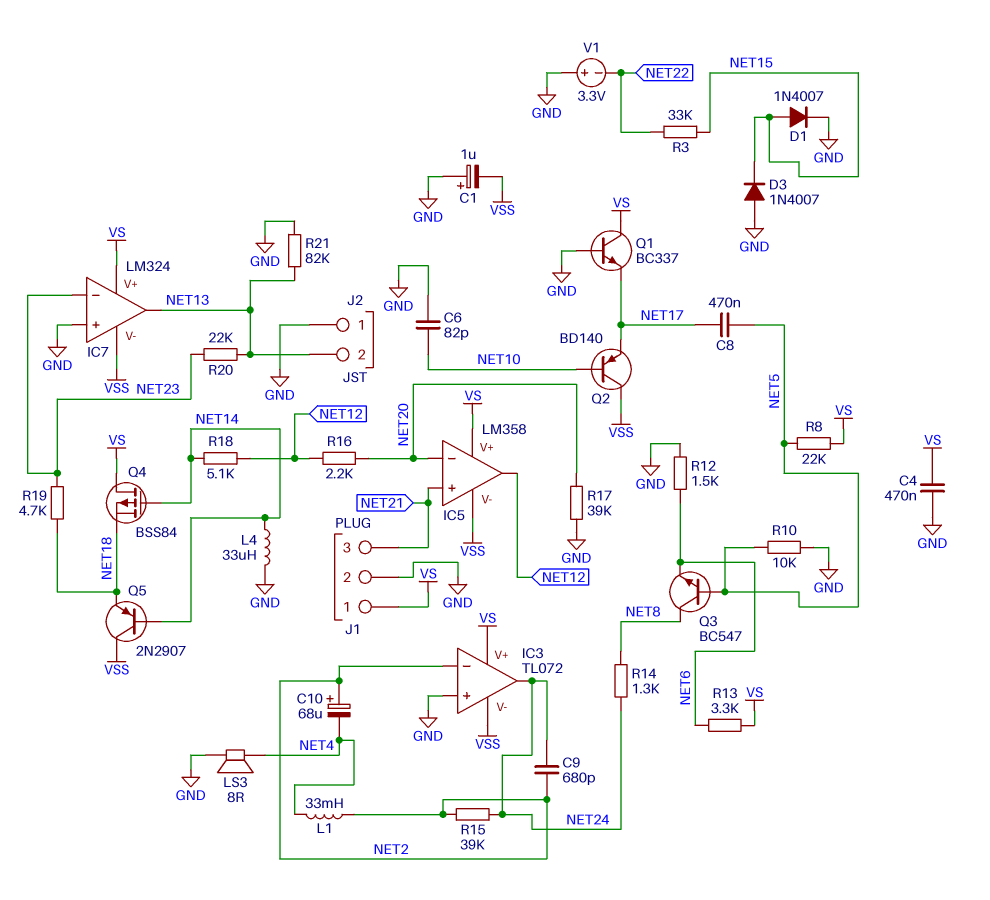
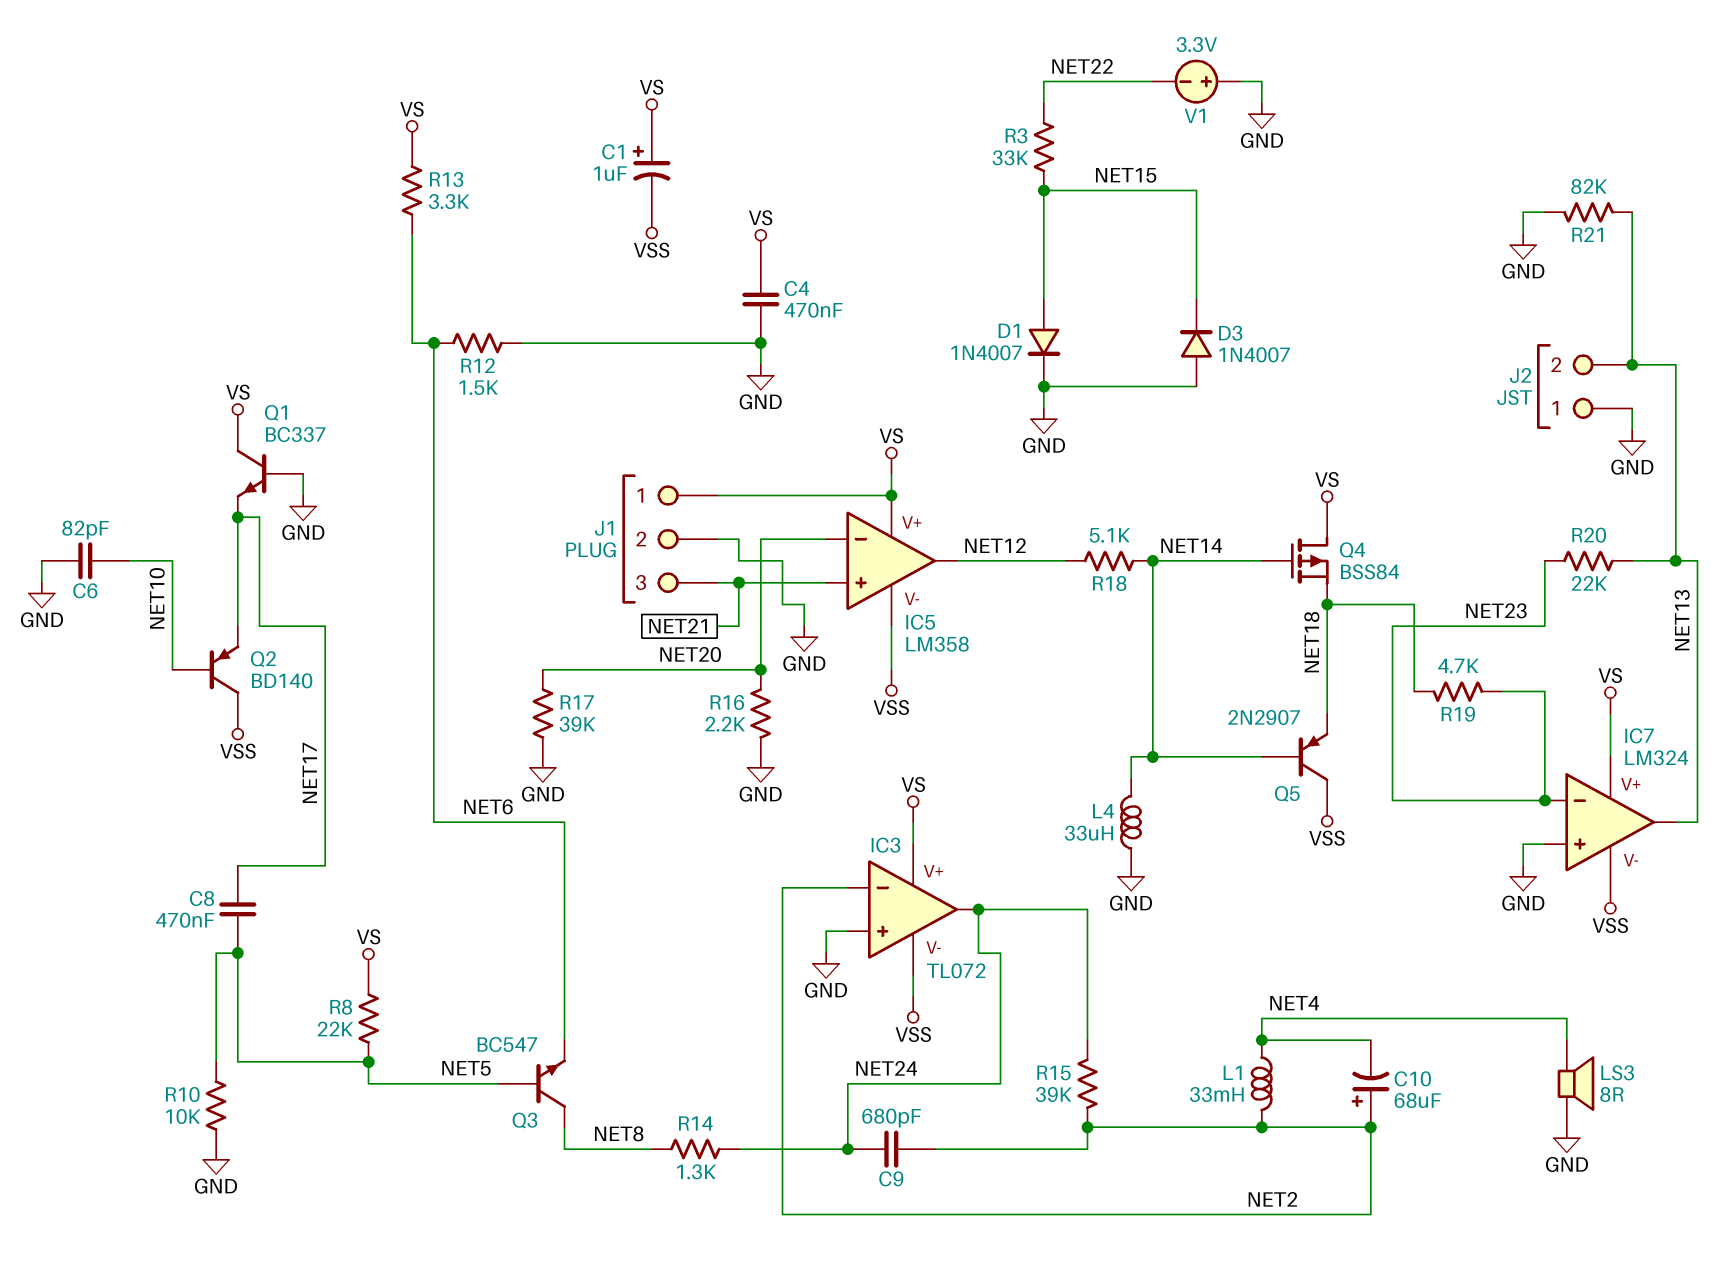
C1: 1uF (plus GND, minus VSS) -> 1uF (plus VS, minus VSS)
R16: 2.2k (NET12, NET20) -> 2.2k (GND, NET20)

